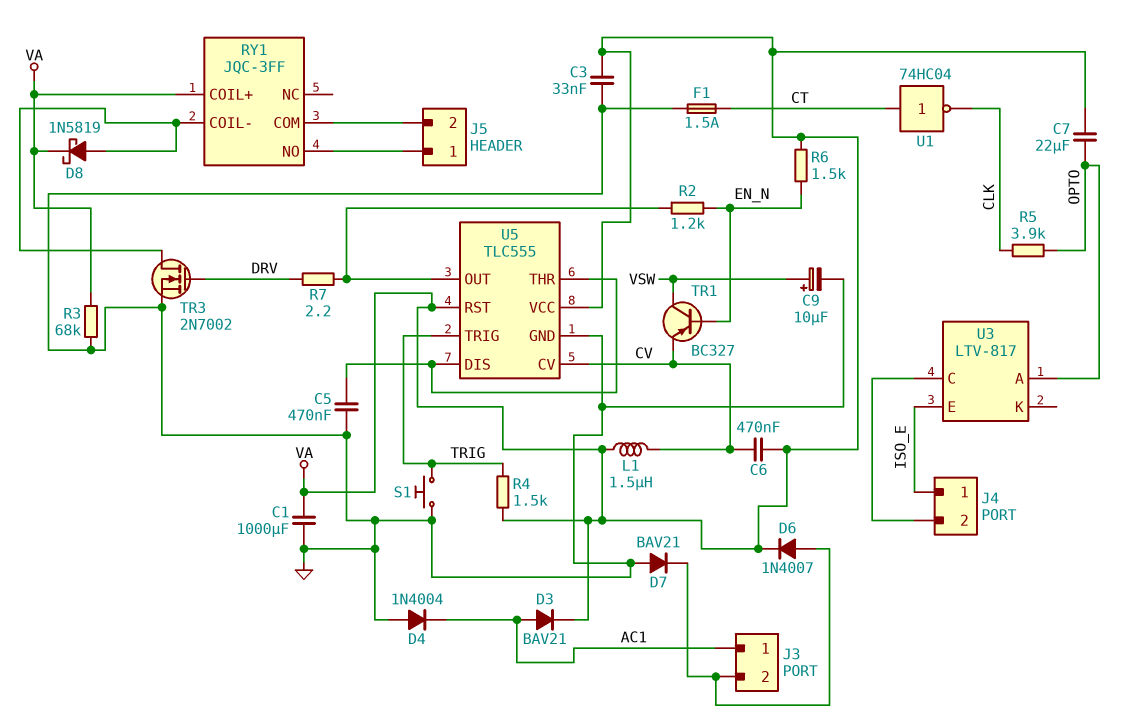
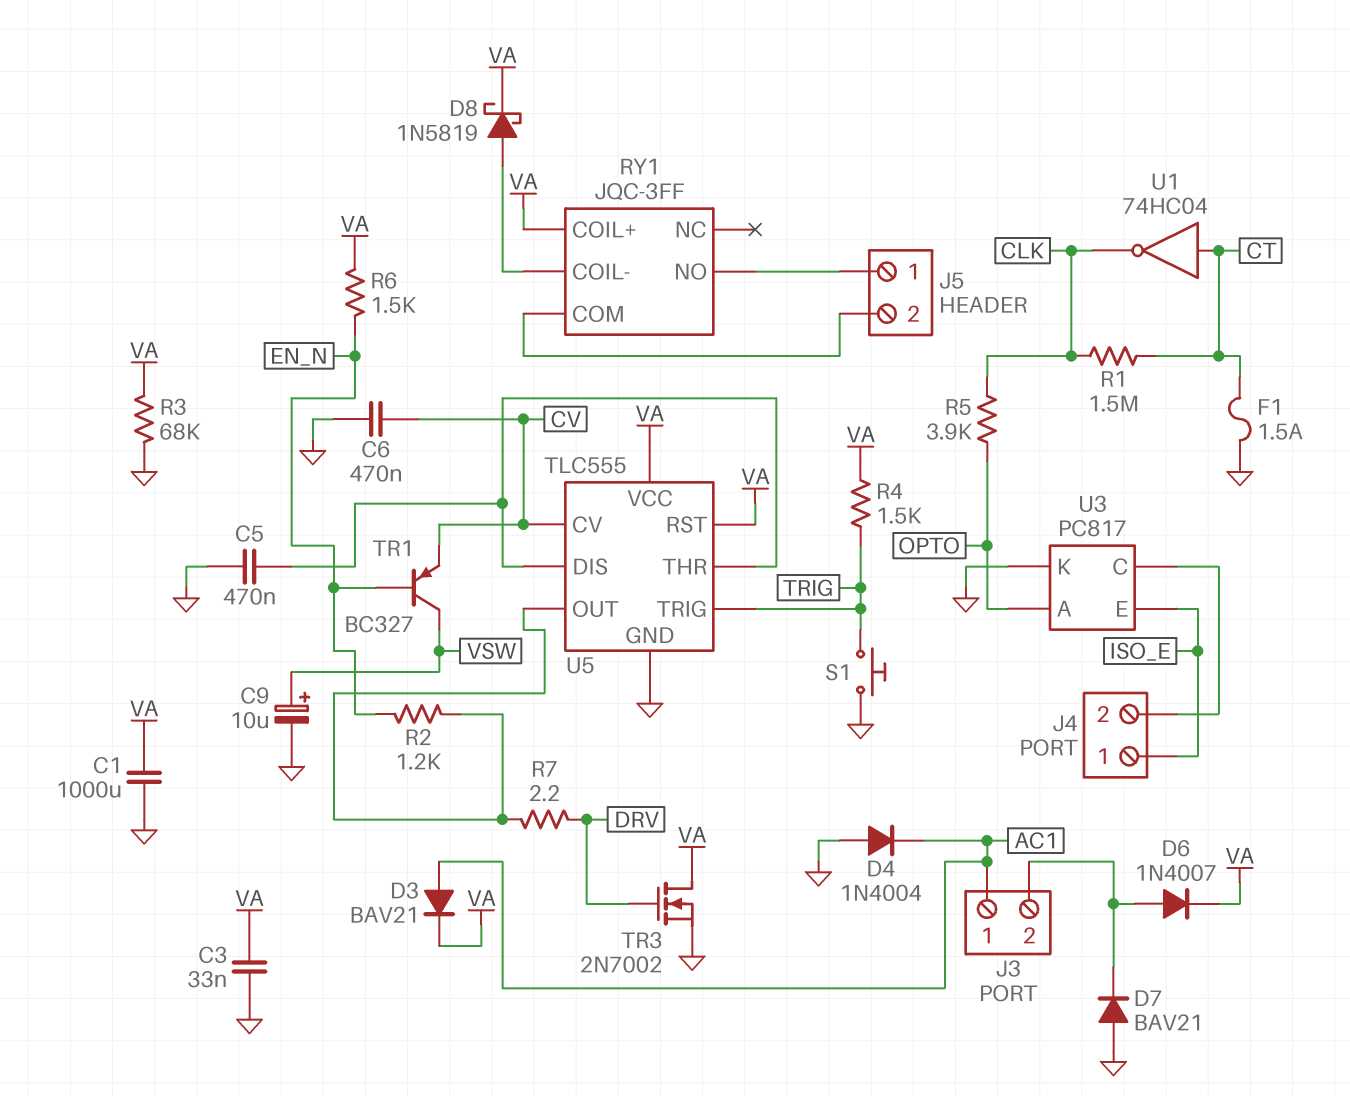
C6: 470nF (CV, VA) -> 470nF (CV, GND)
C7: 22uF (OPTO, VA) -> none
L1: 1.5uH (CV, VA) -> none
R1: none -> 1.5M (CLK, CT)
TR3: NMOS 2N7002 (G DRV, D RY1/COIL-, S GND) -> NMOS 2N7002 (G DRV, D VA, S GND)
U3: LTV-817 -> PC817
U3 pin K: none -> GND

